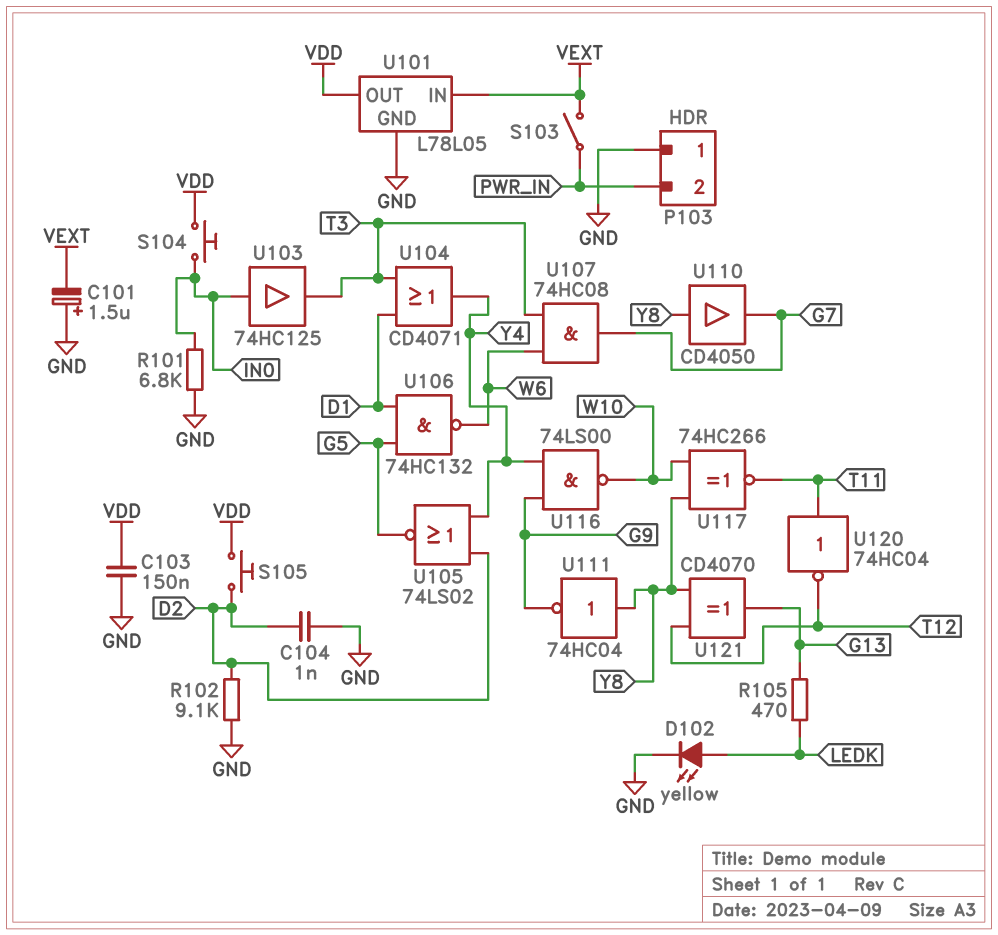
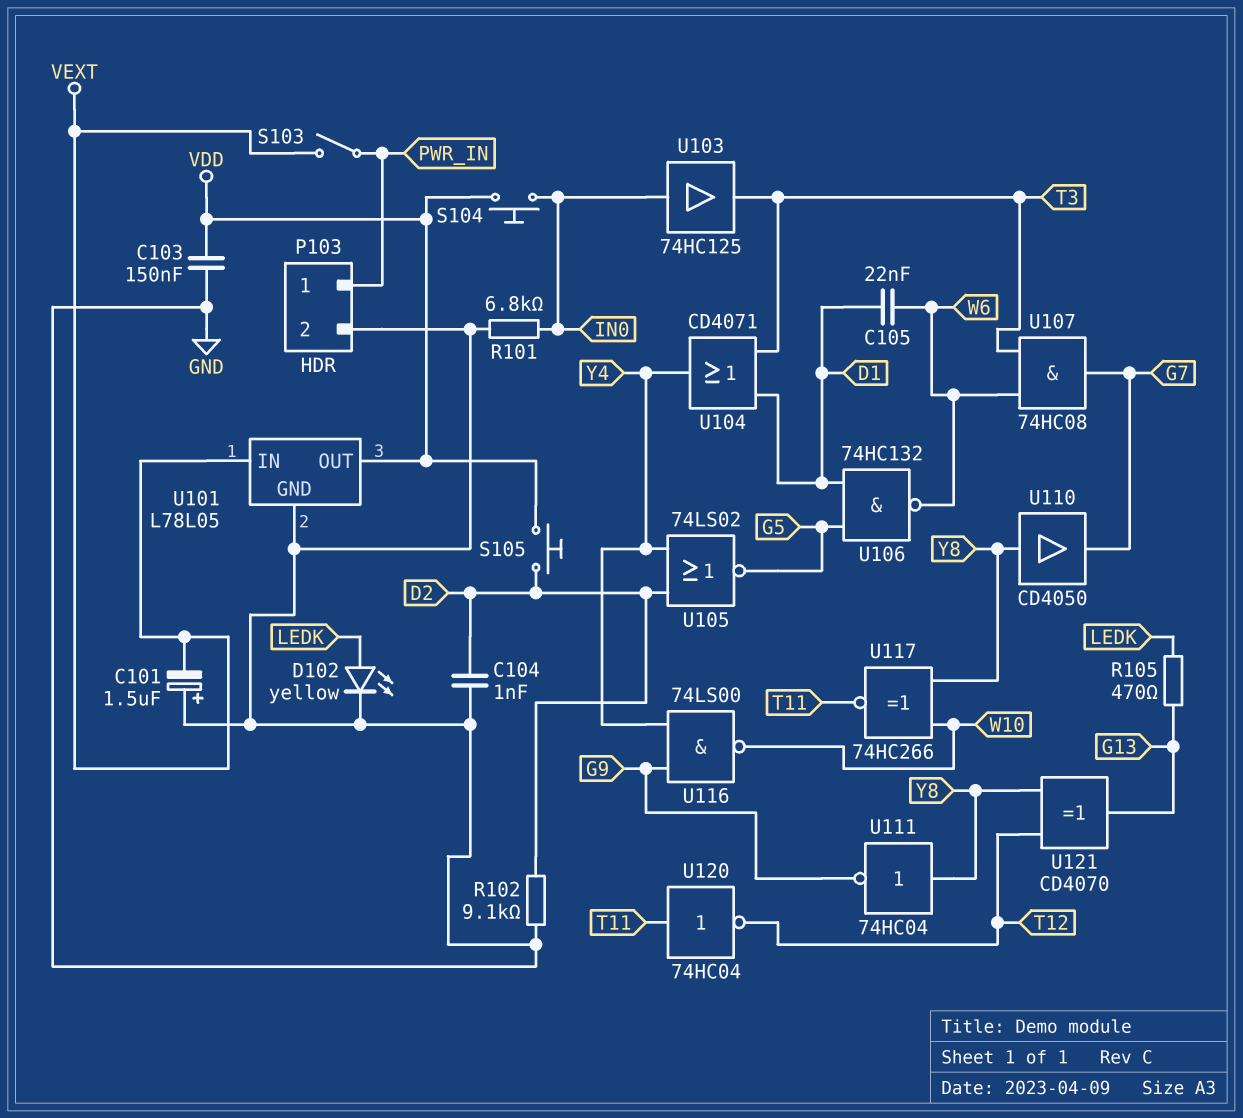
C105: none -> 22nF (D1, W6)
P103 pin 1: GND -> PWR_IN
P103 pin 2: PWR_IN -> GND

